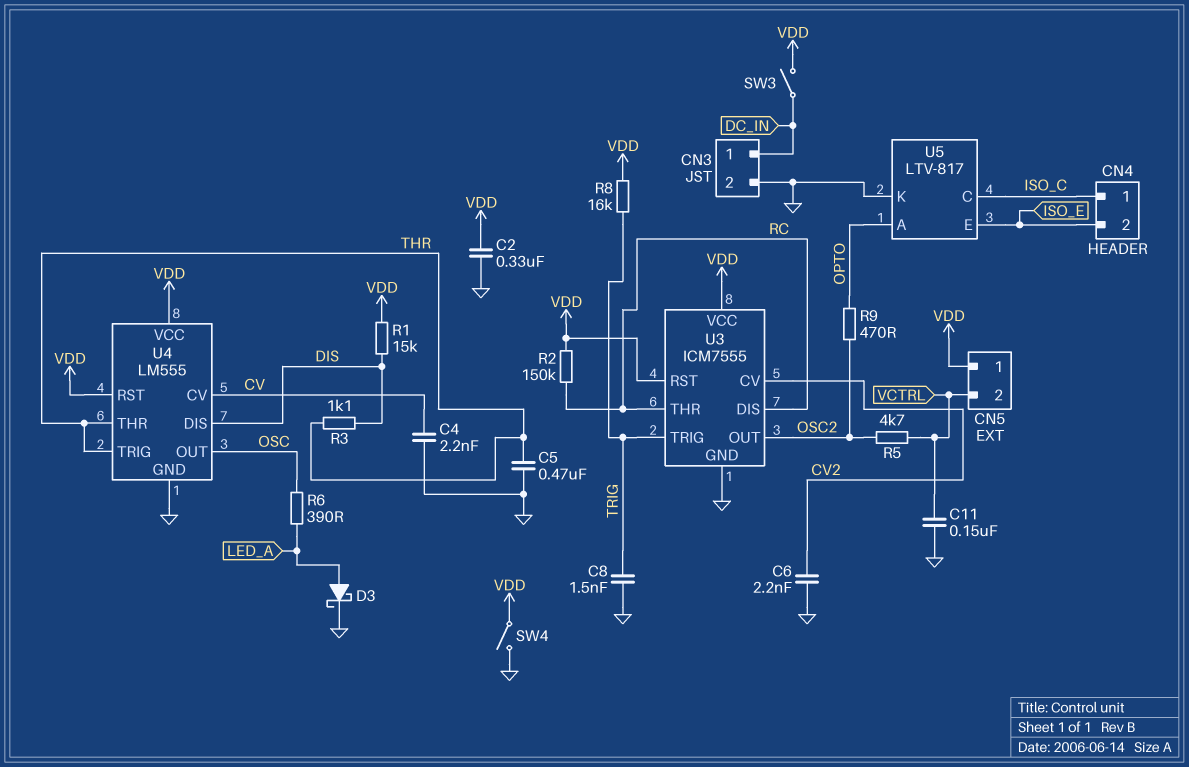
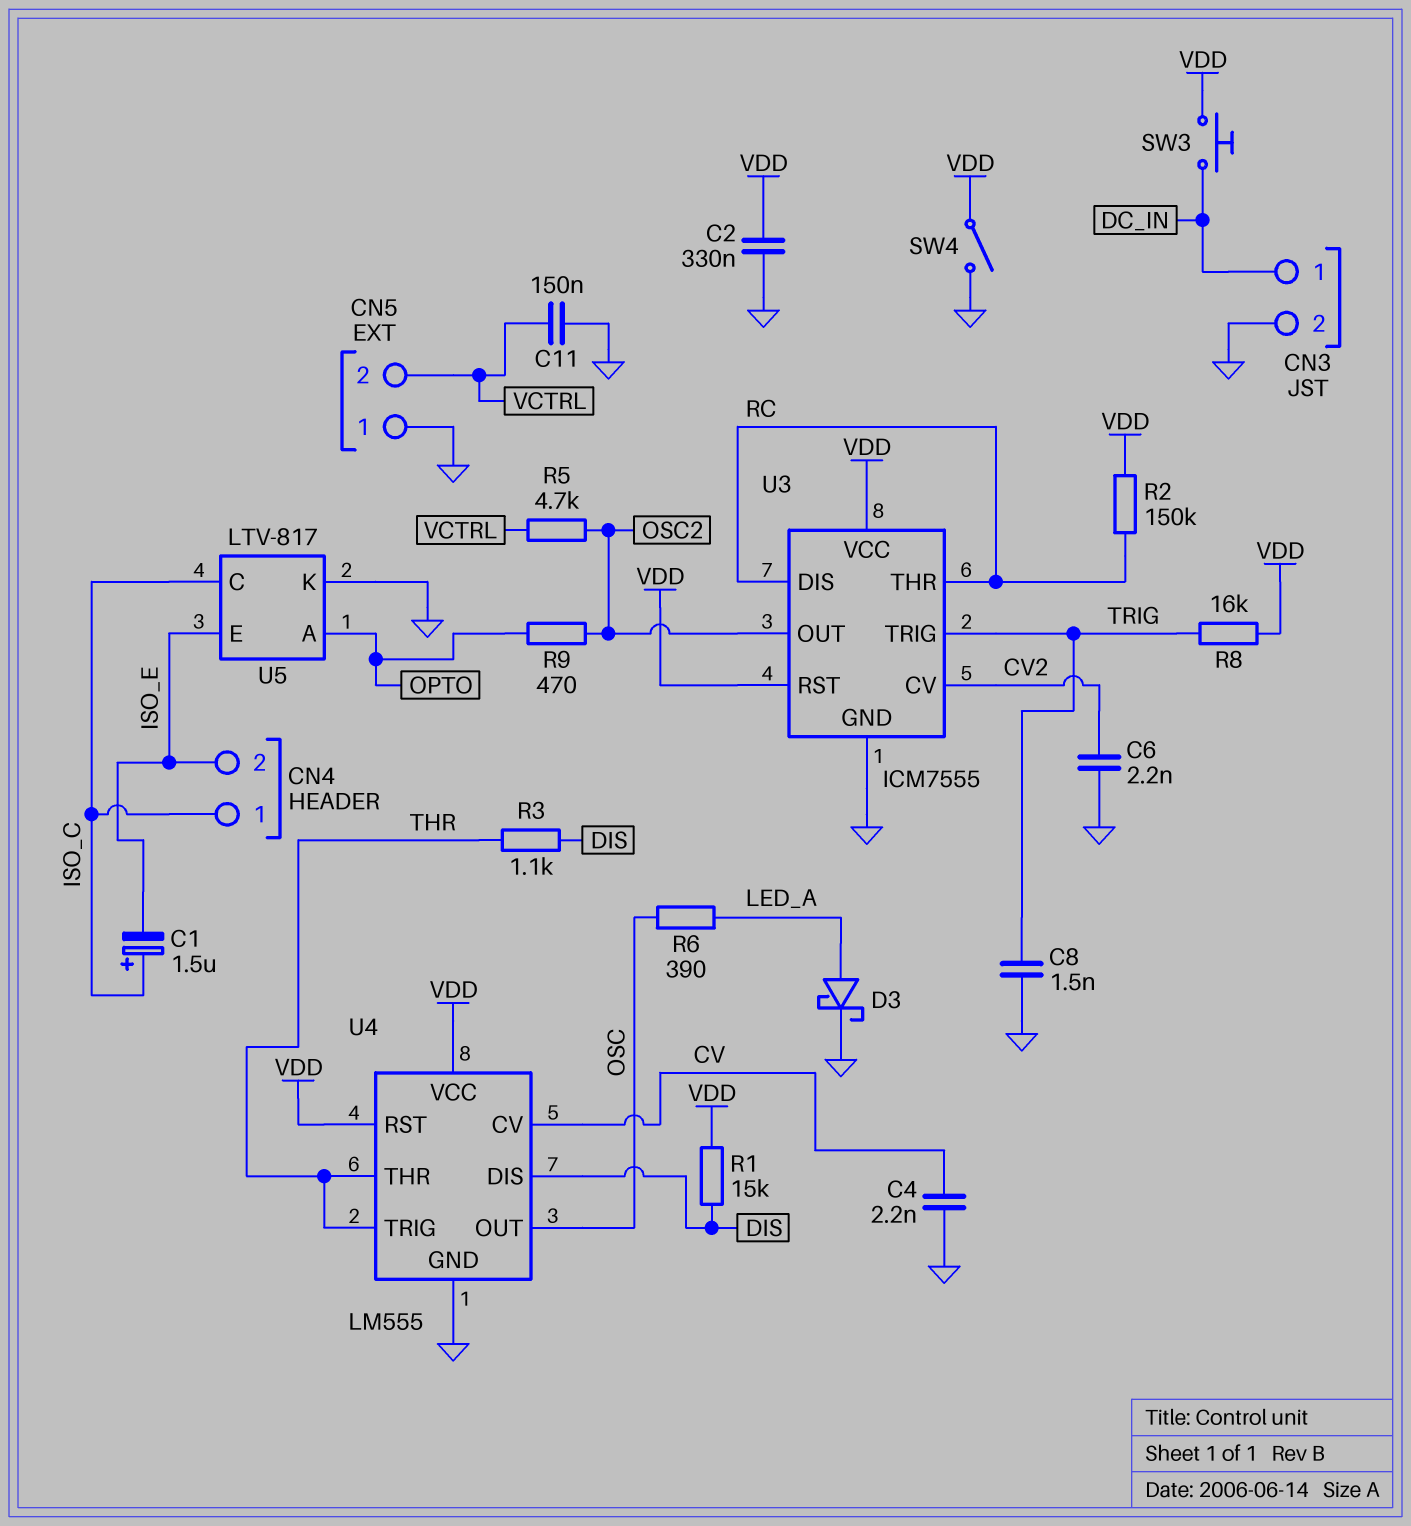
C1: none -> 1.5uF (plus ISO_C, minus ISO_E)
C5: 470nF (GND, THR) -> none
CN5 pin 1: VDD -> GND
SW3: switch (DC_IN, VDD) -> button (DC_IN, VDD)

